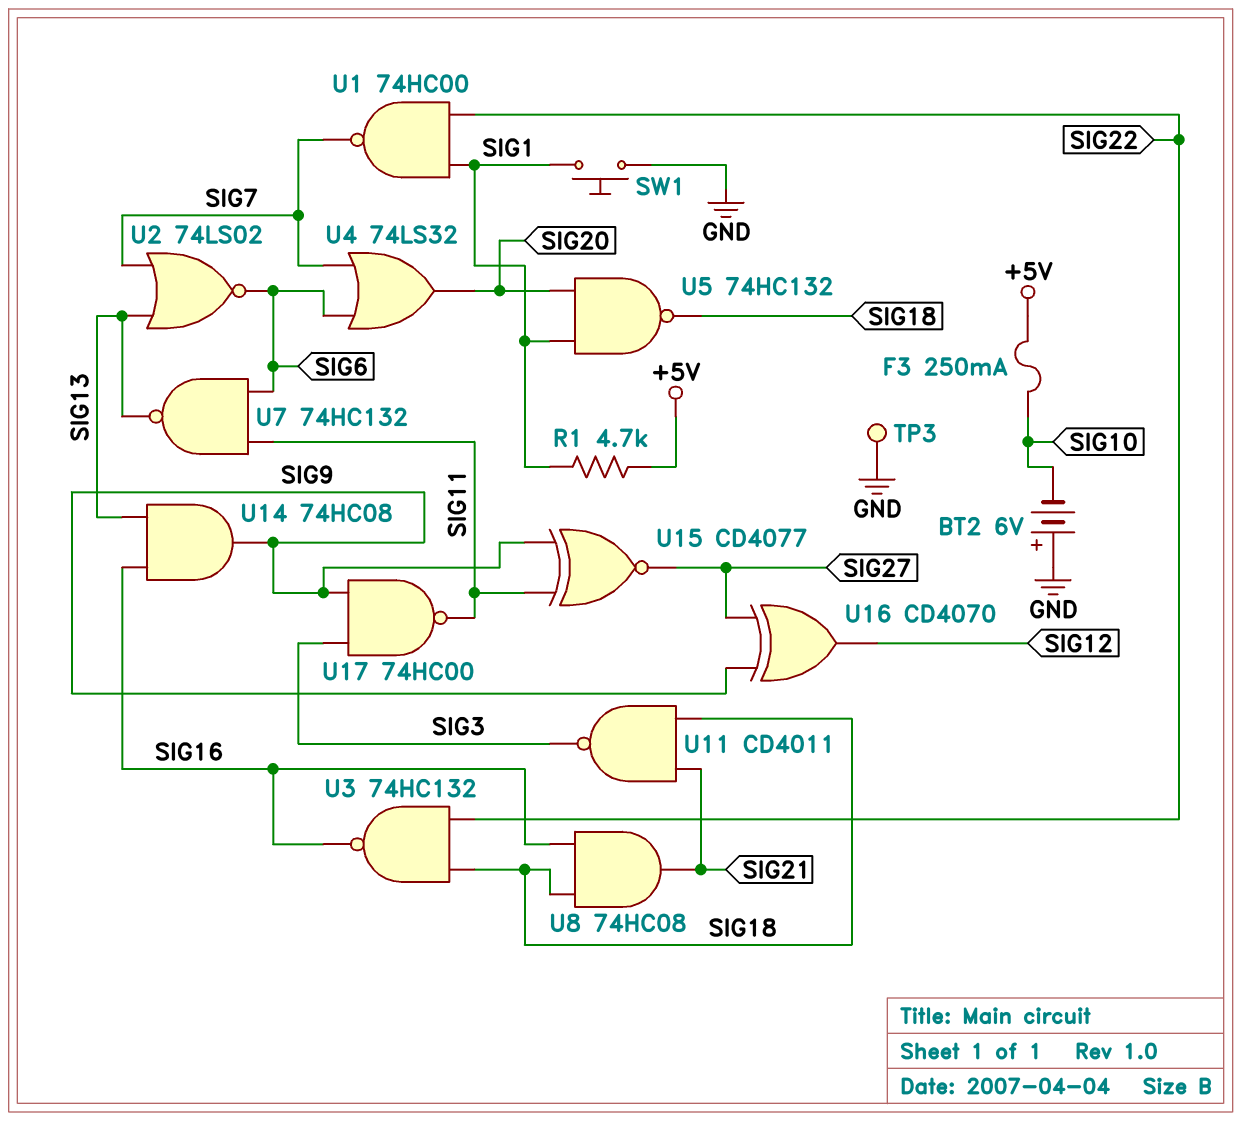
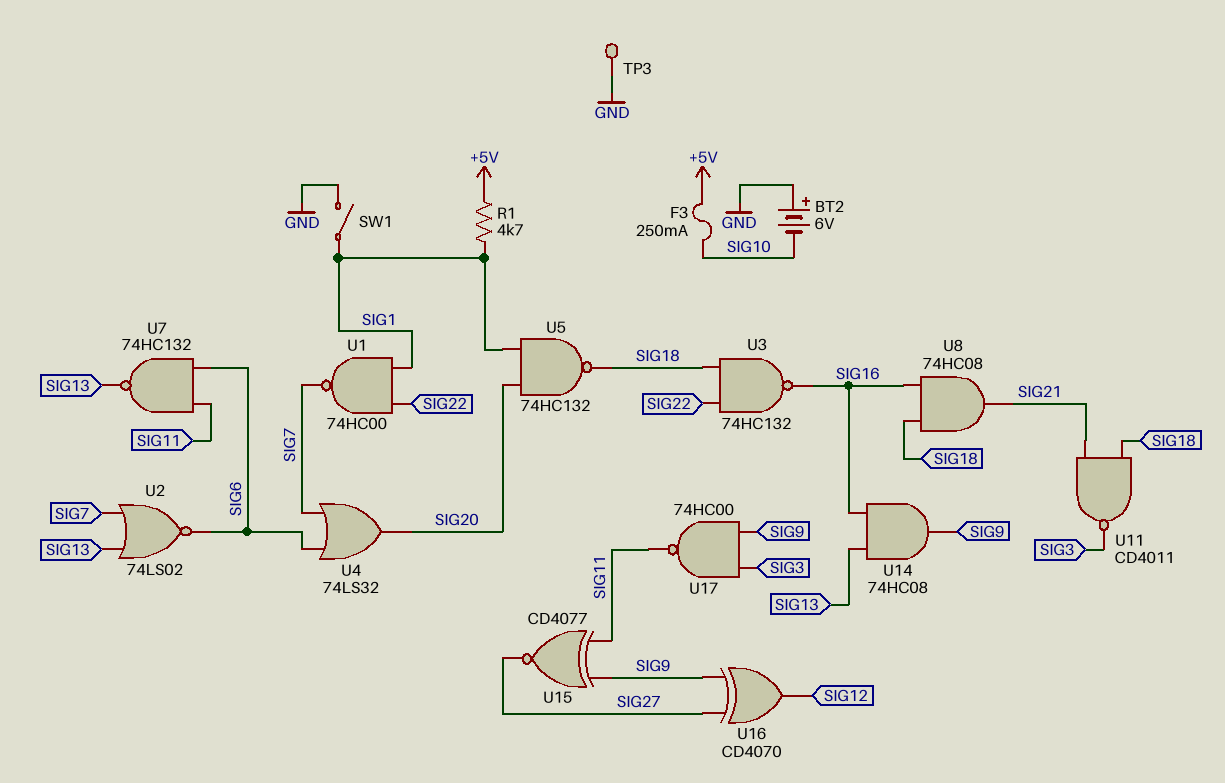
SW1: button (GND, SIG1) -> switch (GND, SIG1)

